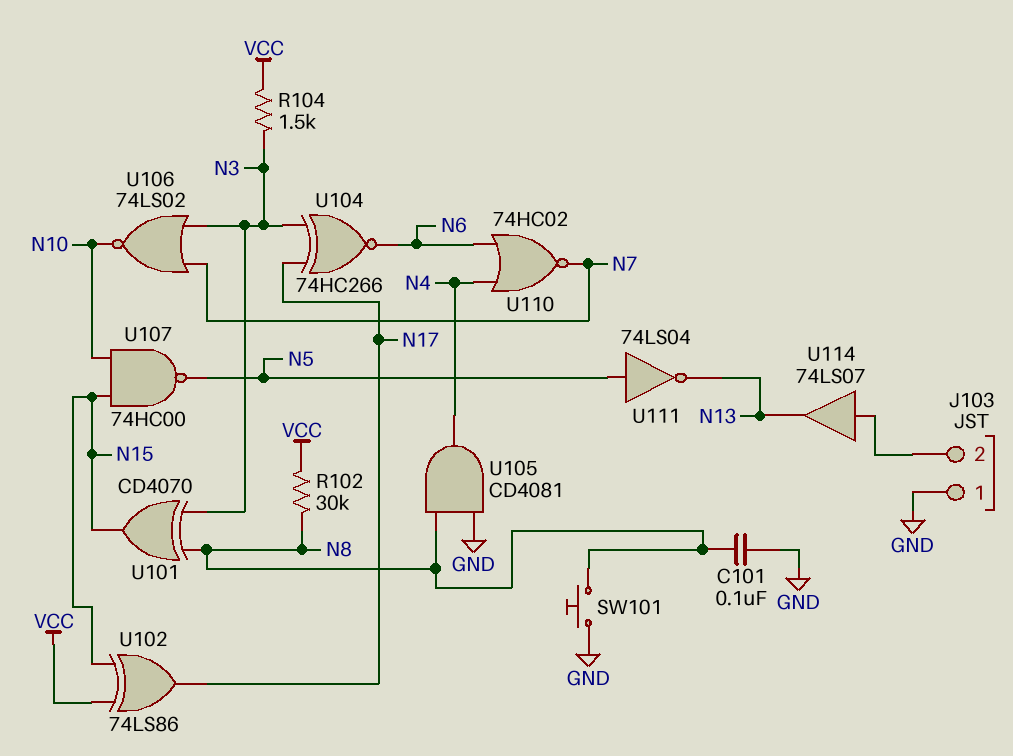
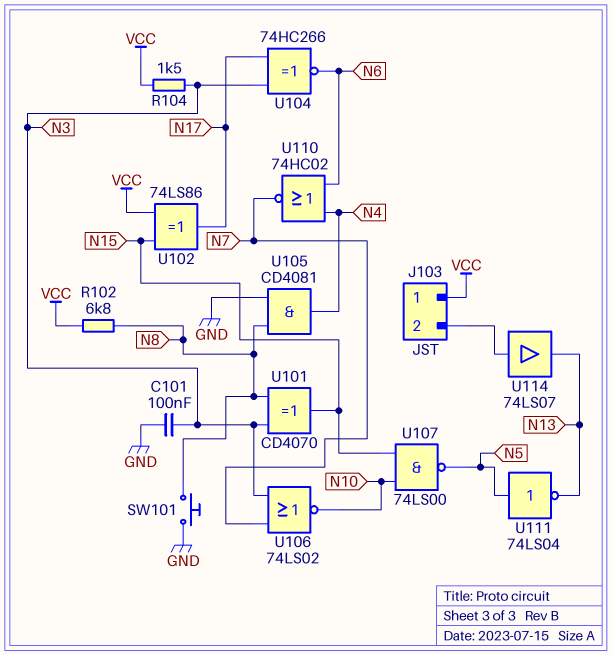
C101: 100nF (GND, N8) -> 100nF (GND, N3)
J103 pin 1: GND -> VCC
R102: 30k (N8, VCC) -> 6.8k (N8, VCC)
U107: NAND 74HC00 (in N10, in N15, out N5) -> NAND 74LS00 (in N10, in N15, out N5)

